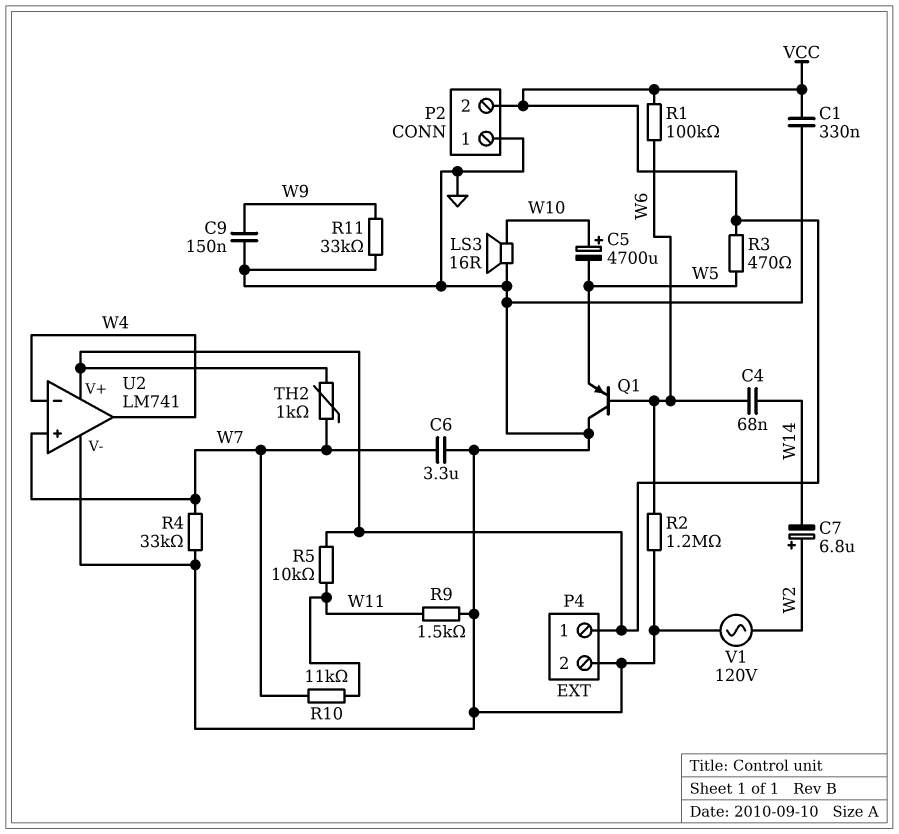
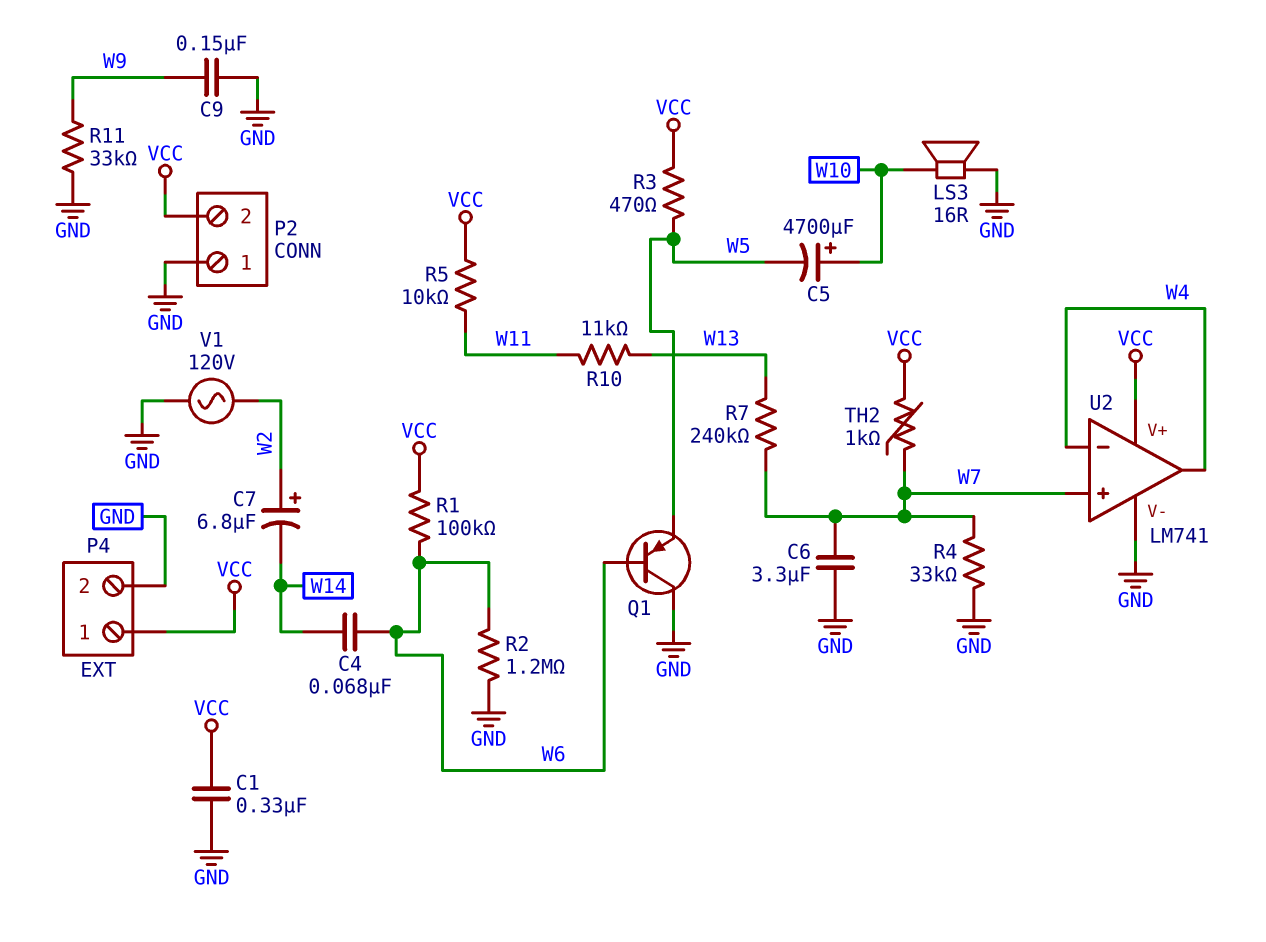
R7: none -> 240k (W7, W13)
R9: 1.5k (GND, W11) -> none
R10: 11k (W7, W11) -> 11k (W11, W13)

